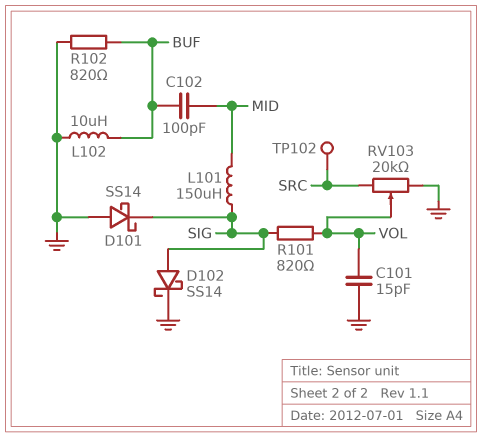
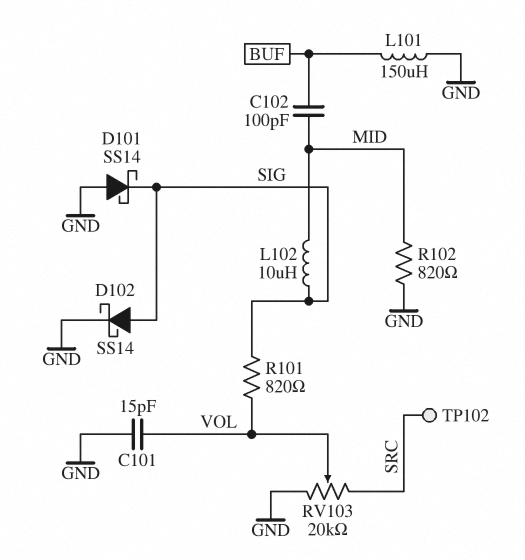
L101: 150uH (MID, SIG) -> 150uH (BUF, GND)
L102: 10uH (BUF, GND) -> 10uH (MID, SIG)
R102: 820 (BUF, GND) -> 820 (GND, MID)

